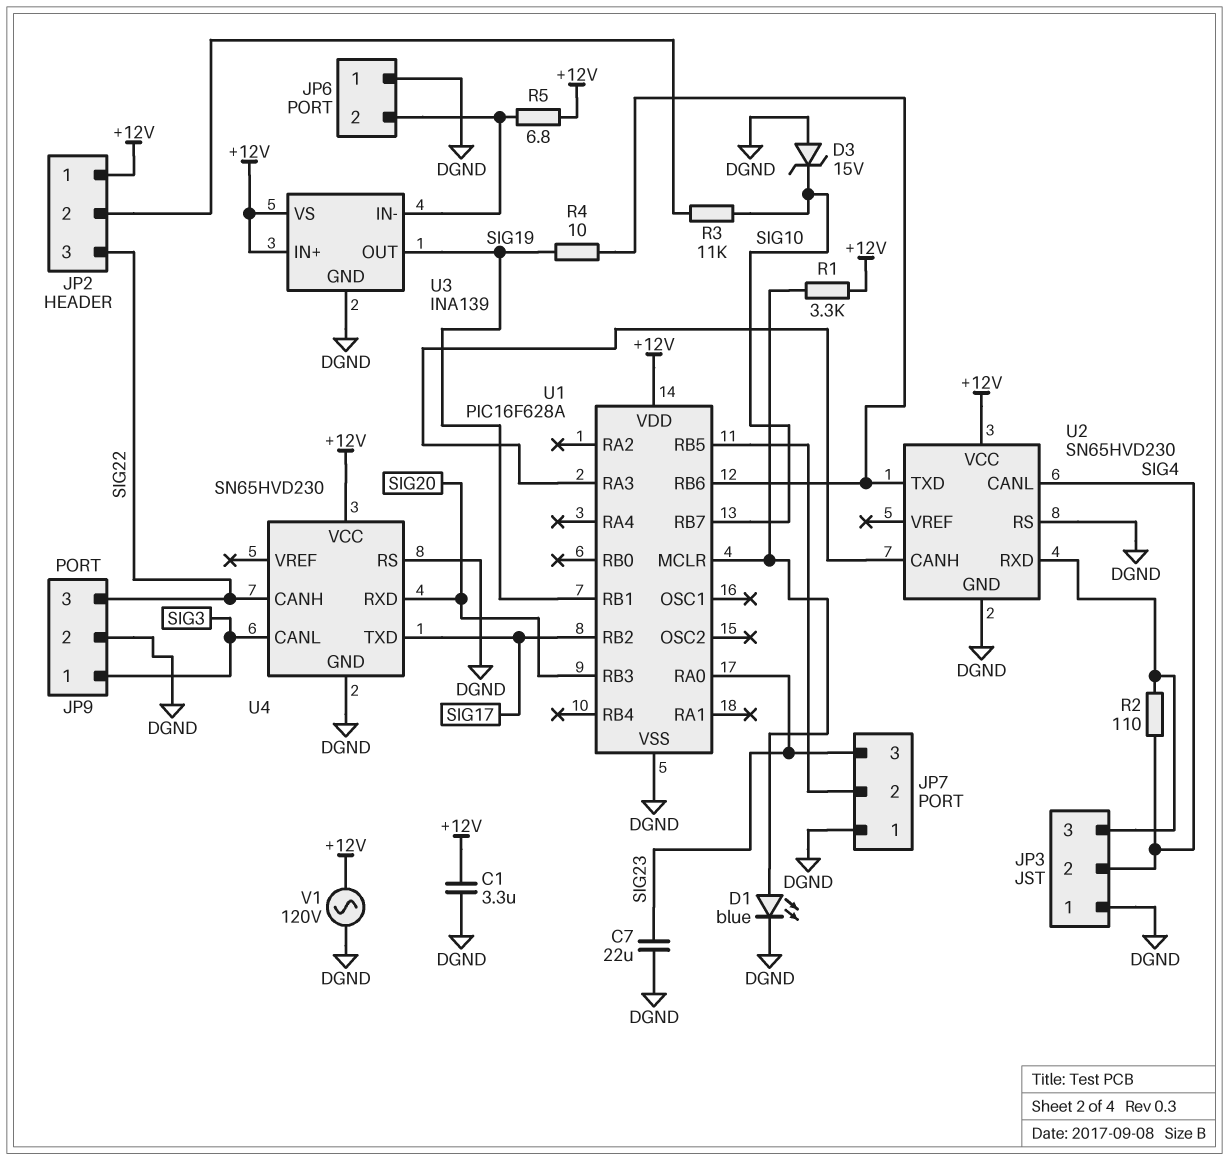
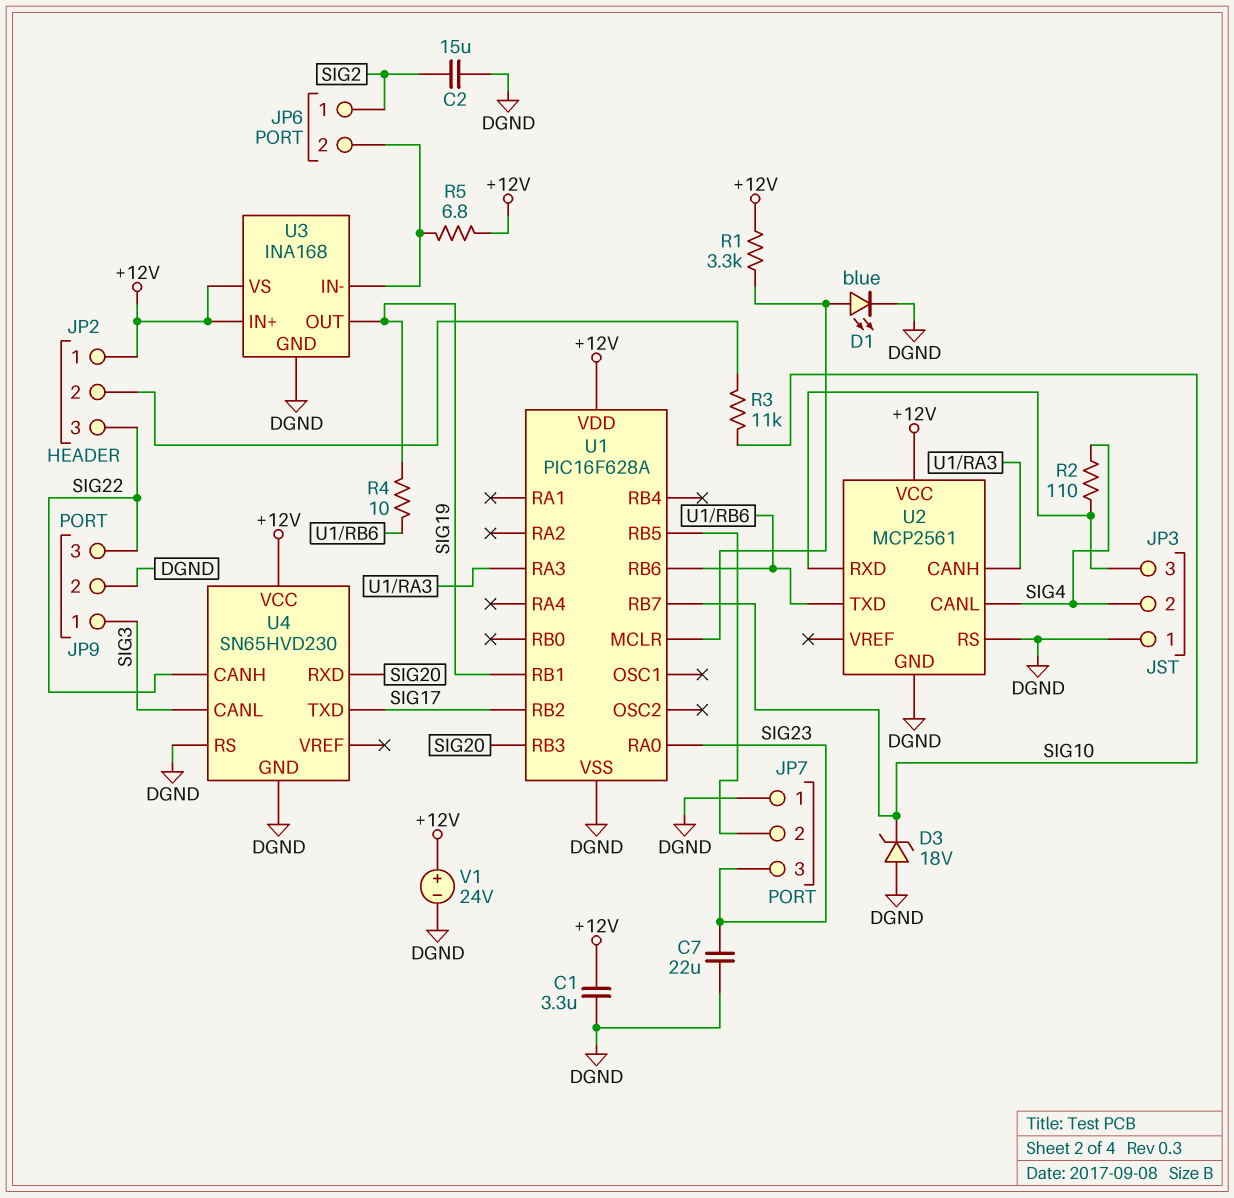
C2: none -> 15uF (DGND, SIG2)
D3: zener 15V (A DGND, K SIG10) -> zener 18V (A DGND, K SIG10)
JP6 pin 1: DGND -> SIG2
U2: SN65HVD230 -> MCP2561
U3: INA139 -> INA168
V1: AC 120V (+12V, DGND) -> 24V (plus +12V, minus DGND)

